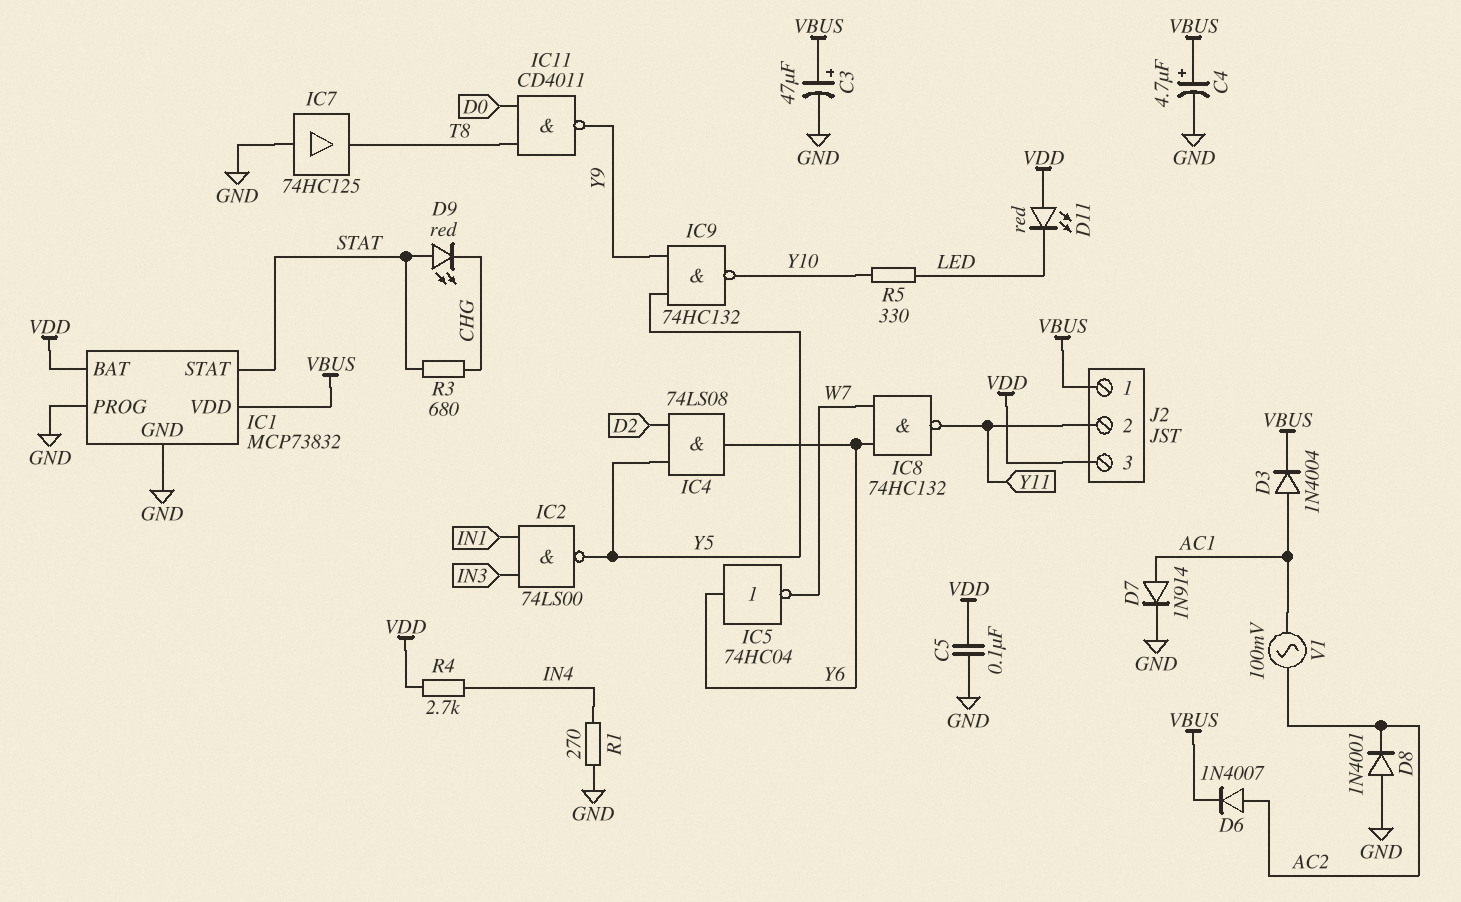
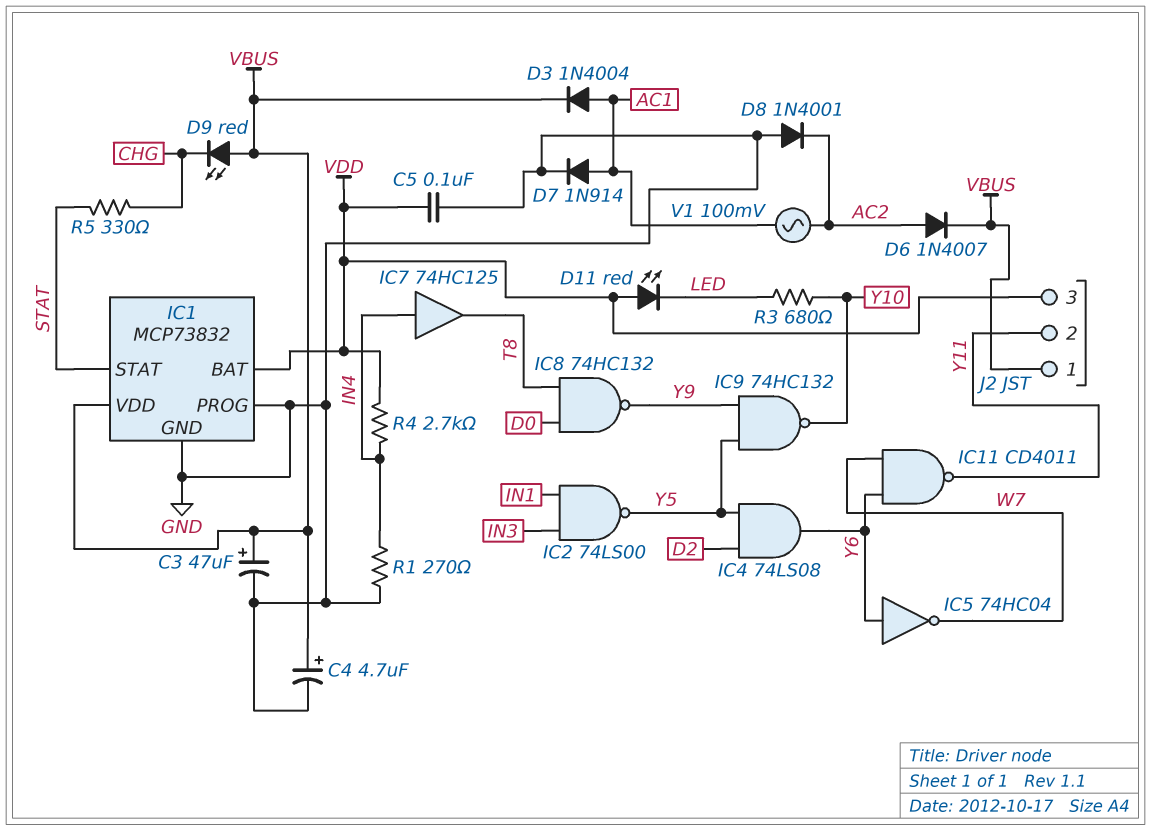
D9: LED red (A STAT, K CHG) -> LED red (A VBUS, K CHG)
IC7: buffer 74HC125 (in GND, out T8) -> buffer 74HC125 (in IN4, out T8)
IC8: NAND 74HC132 (in W7, in Y6, out Y11) -> NAND 74HC132 (in D0, in T8, out Y9)
IC11: NAND CD4011 (in D0, in T8, out Y9) -> NAND CD4011 (in W7, in Y6, out Y11)
R3: 680 (CHG, STAT) -> 680 (LED, Y10)
R5: 330 (LED, Y10) -> 330 (CHG, STAT)

